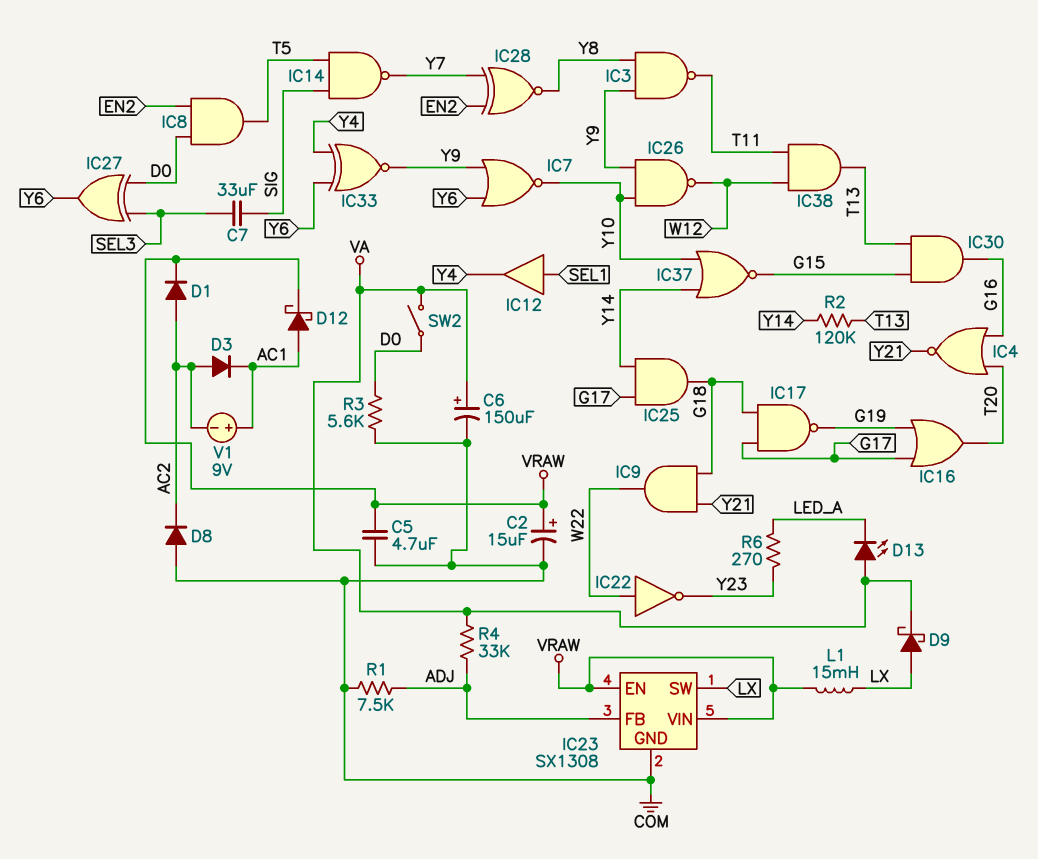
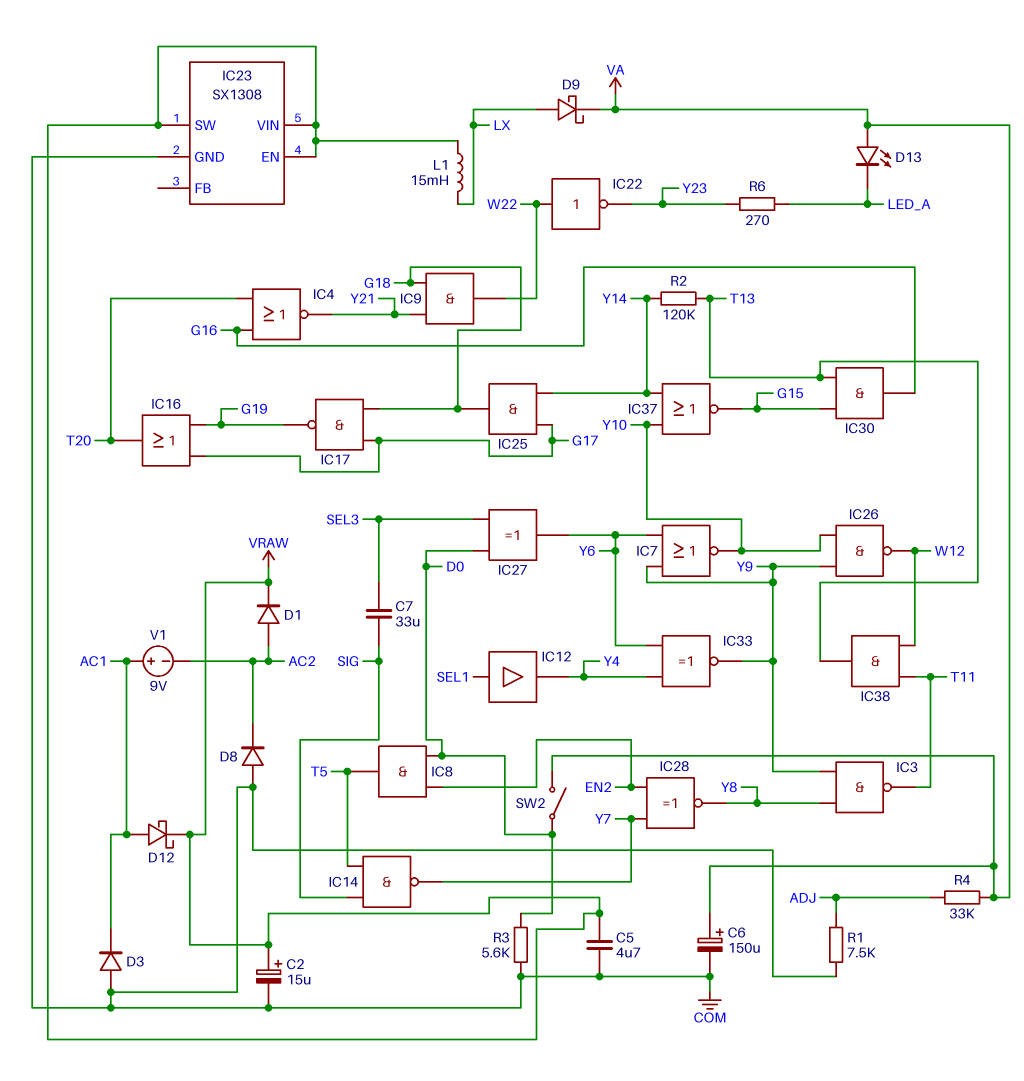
D3: diode (A AC2, K AC1) -> diode (A COM, K AC1)
IC23 pin FB: ADJ -> none
IC23 pin SW: LX -> VRAW

